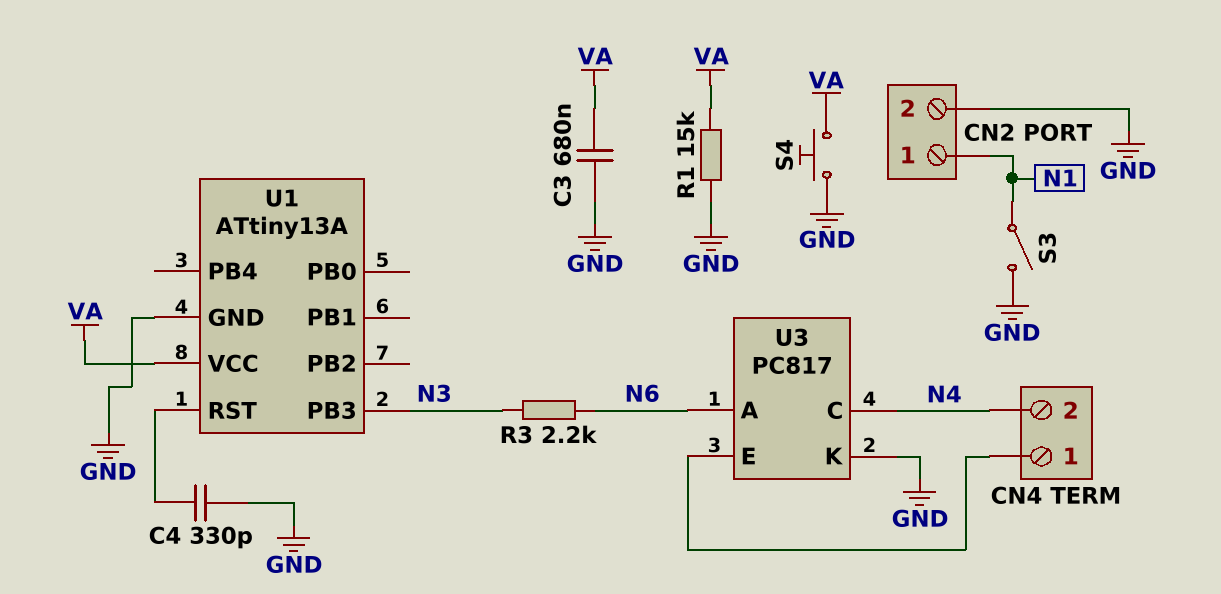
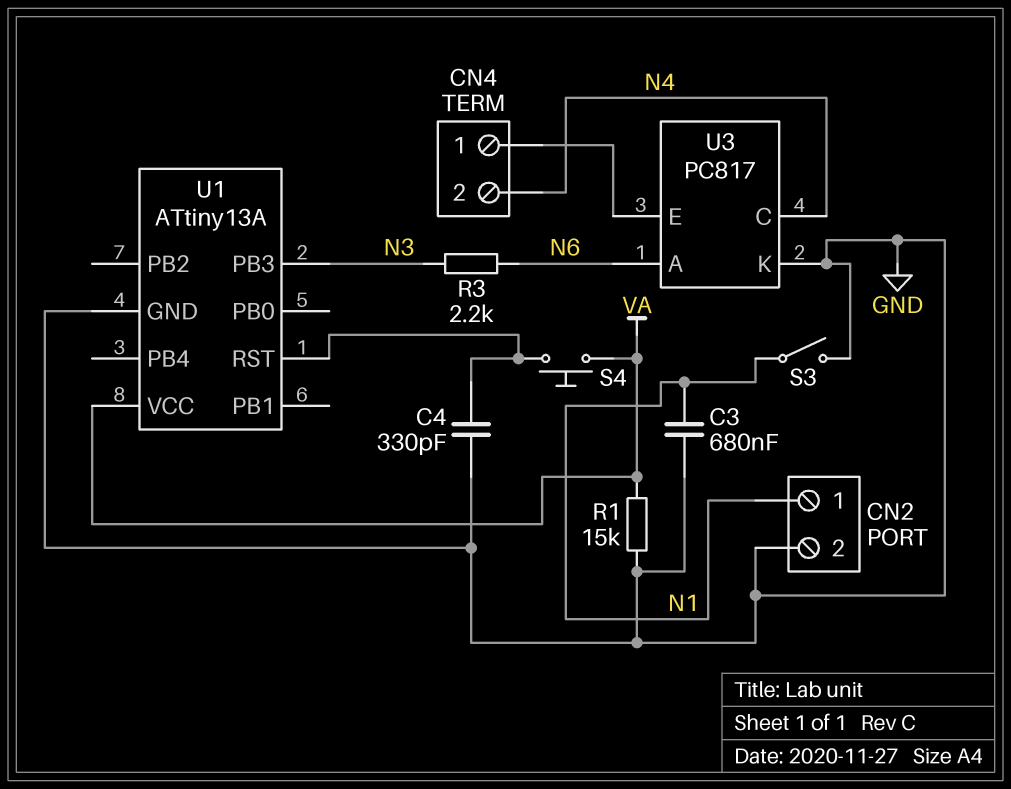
C3: 680nF (GND, VA) -> 680nF (GND, N1)
S4: button (GND, VA) -> button (U1/RST, VA)

